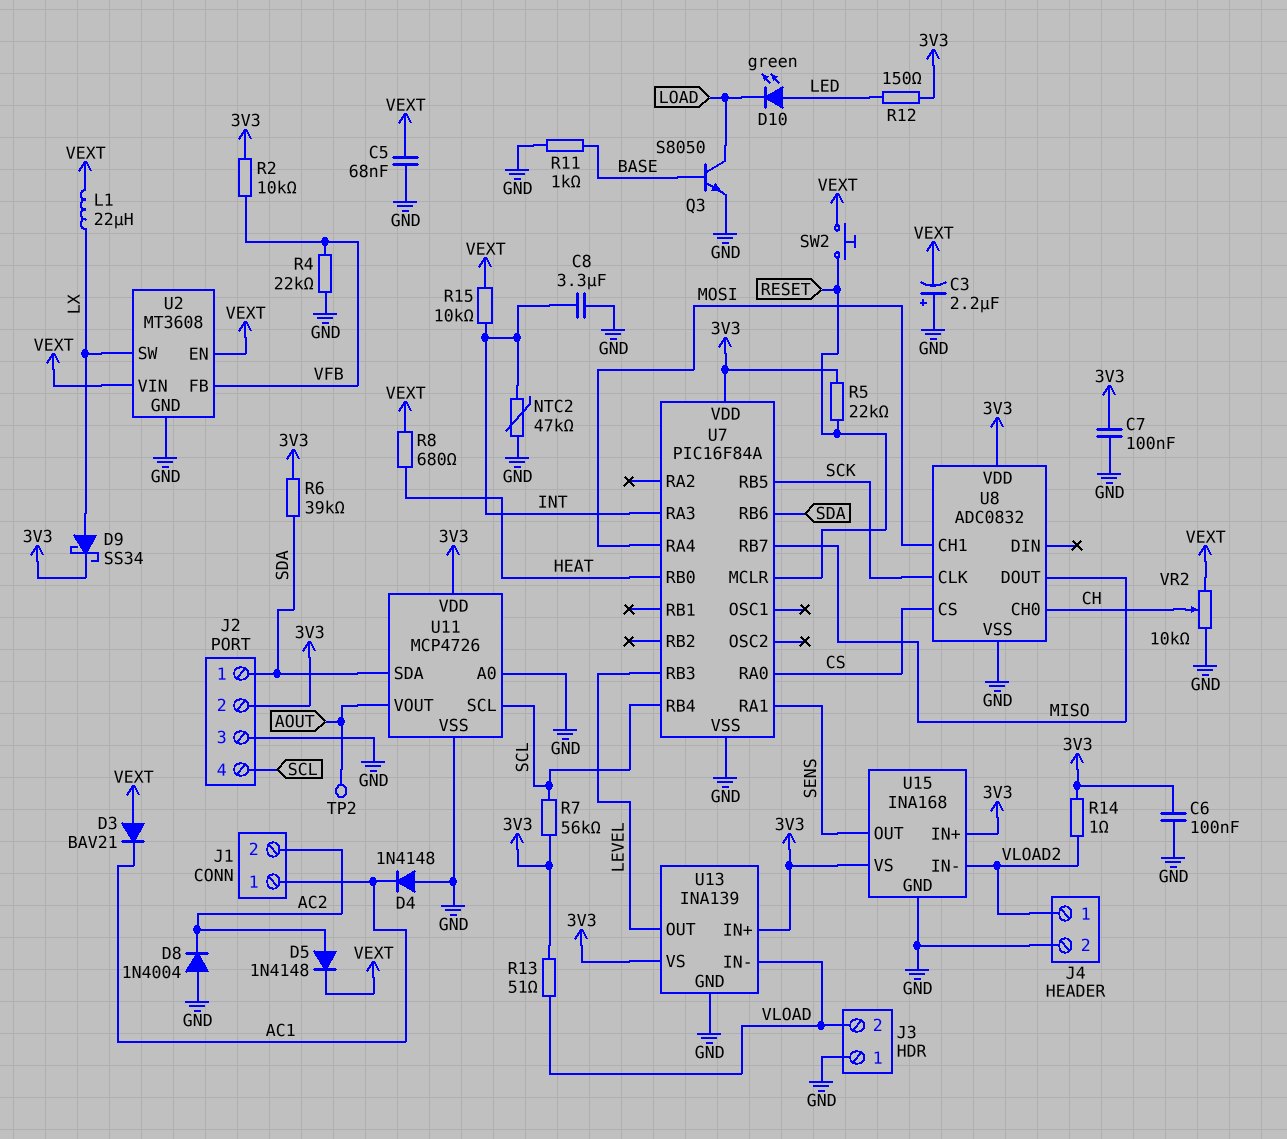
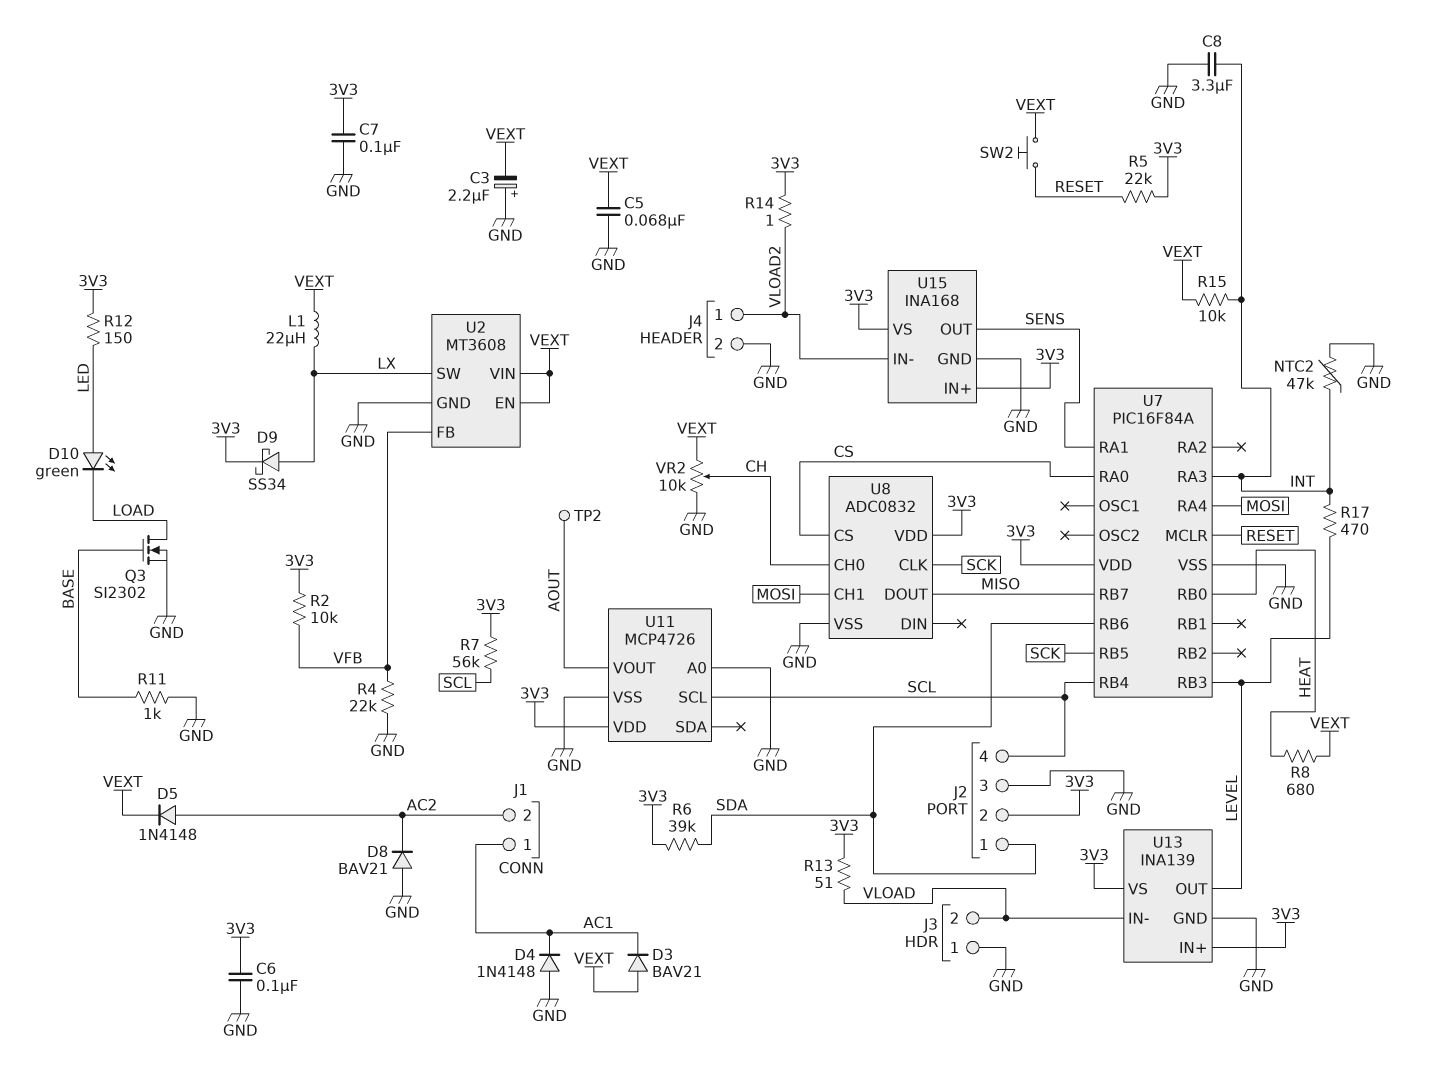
D8: diode 1N4004 (A GND, K AC2) -> diode BAV21 (A GND, K AC2)
Q3: NPN S8050 (B BASE, C LOAD, E GND) -> NMOS SI2302 (G BASE, D LOAD, S GND)
R17: none -> 470 (INT, LEVEL)
U11 pin SDA: SDA -> none

